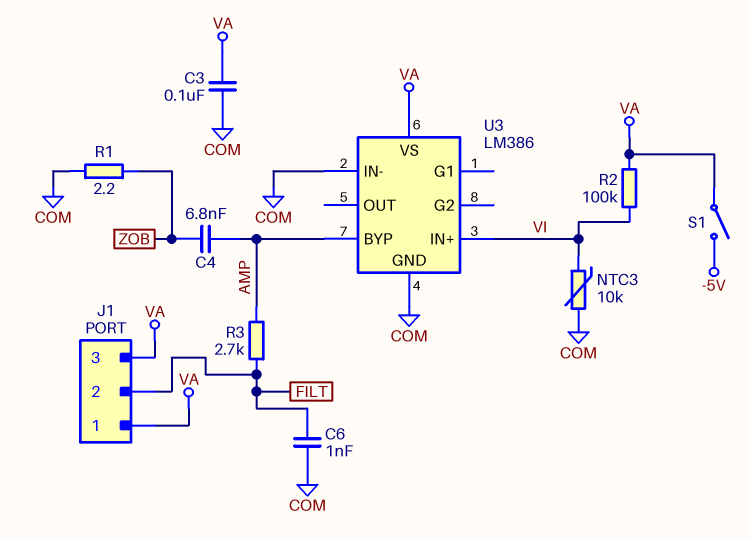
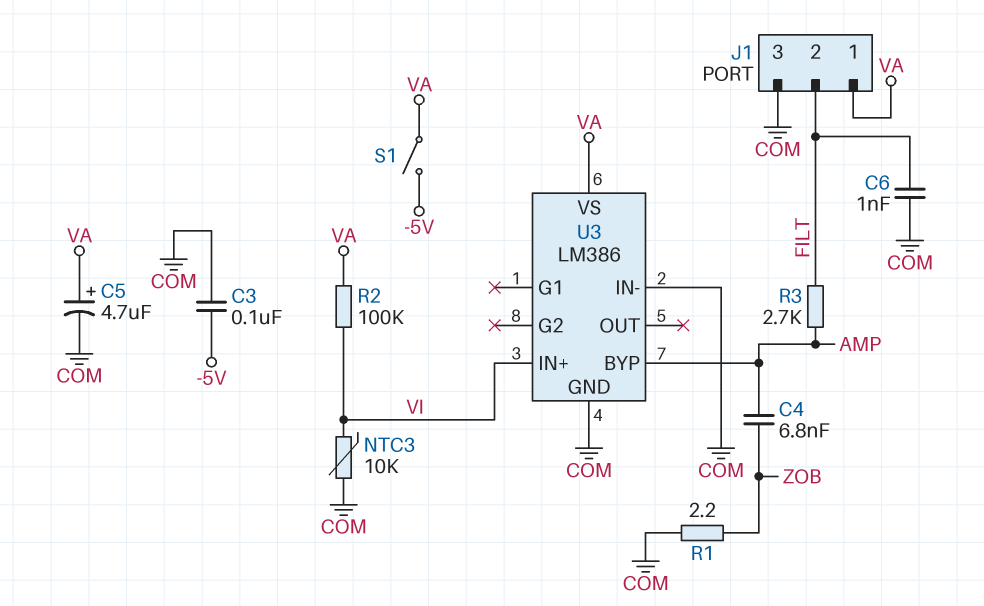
C3: 100nF (COM, VA) -> 100nF (-5V, COM)
C5: none -> 4.7uF (plus VA, minus COM)
J1 pin 3: VA -> COM

